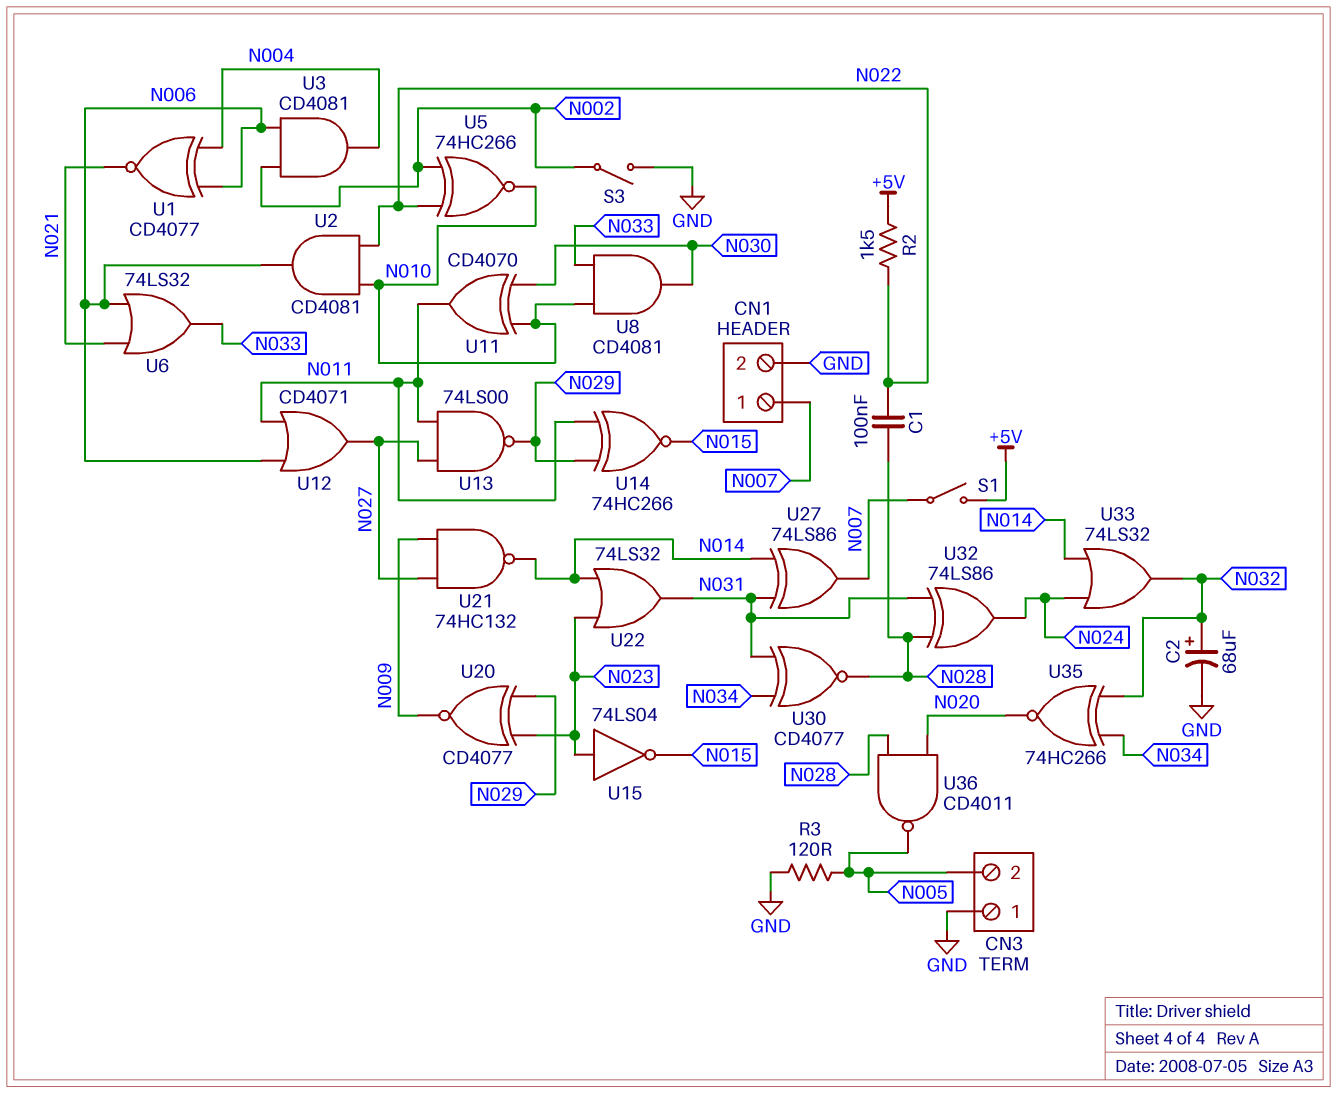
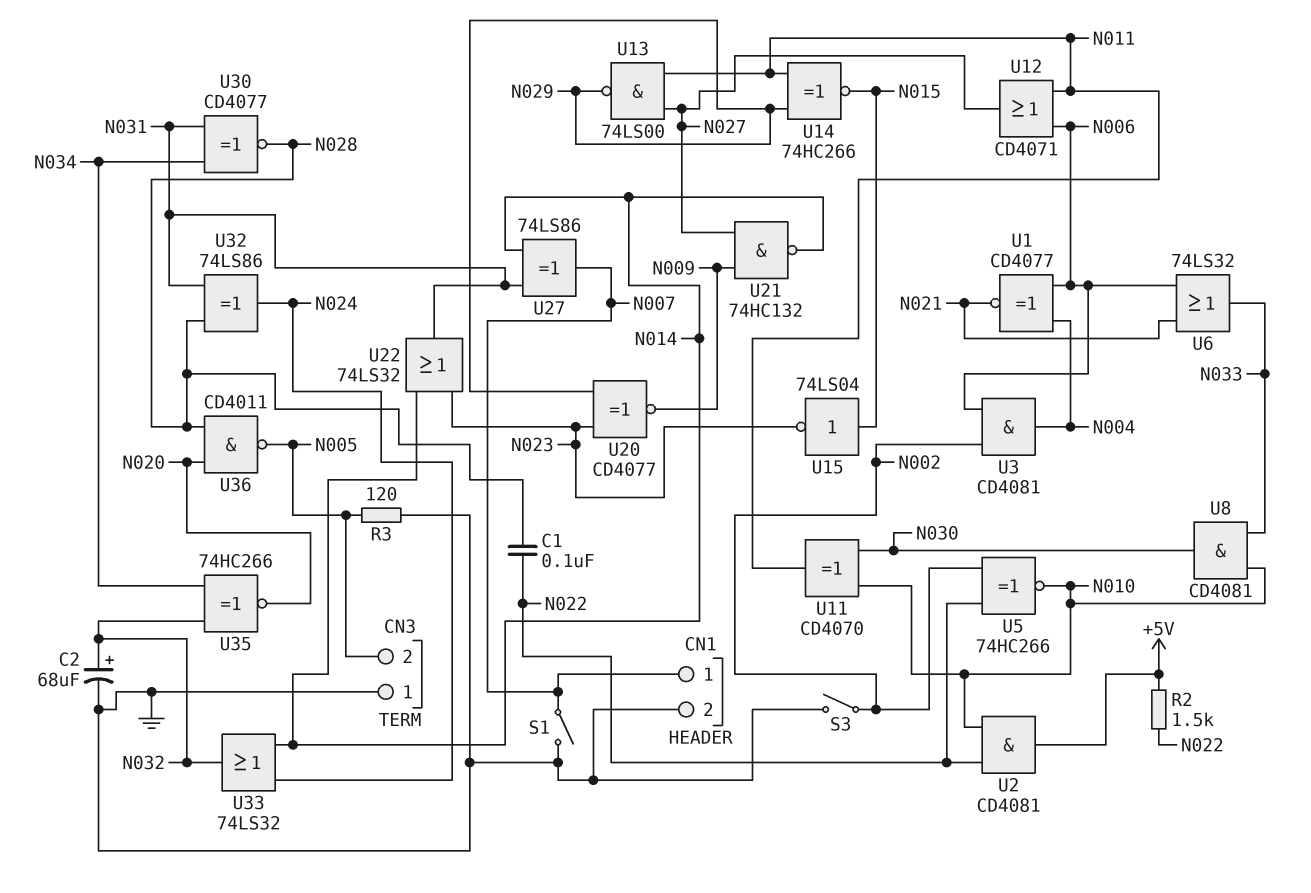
S1: switch (+5V, N007) -> switch (GND, N007)
U2: AND CD4081 (in N010, in N022, out N006) -> AND CD4081 (in N010, in N022, out +5V)
U15: NOT 74LS04 (in N023, out N015) -> NOT 74LS04 (in N015, out N023)

